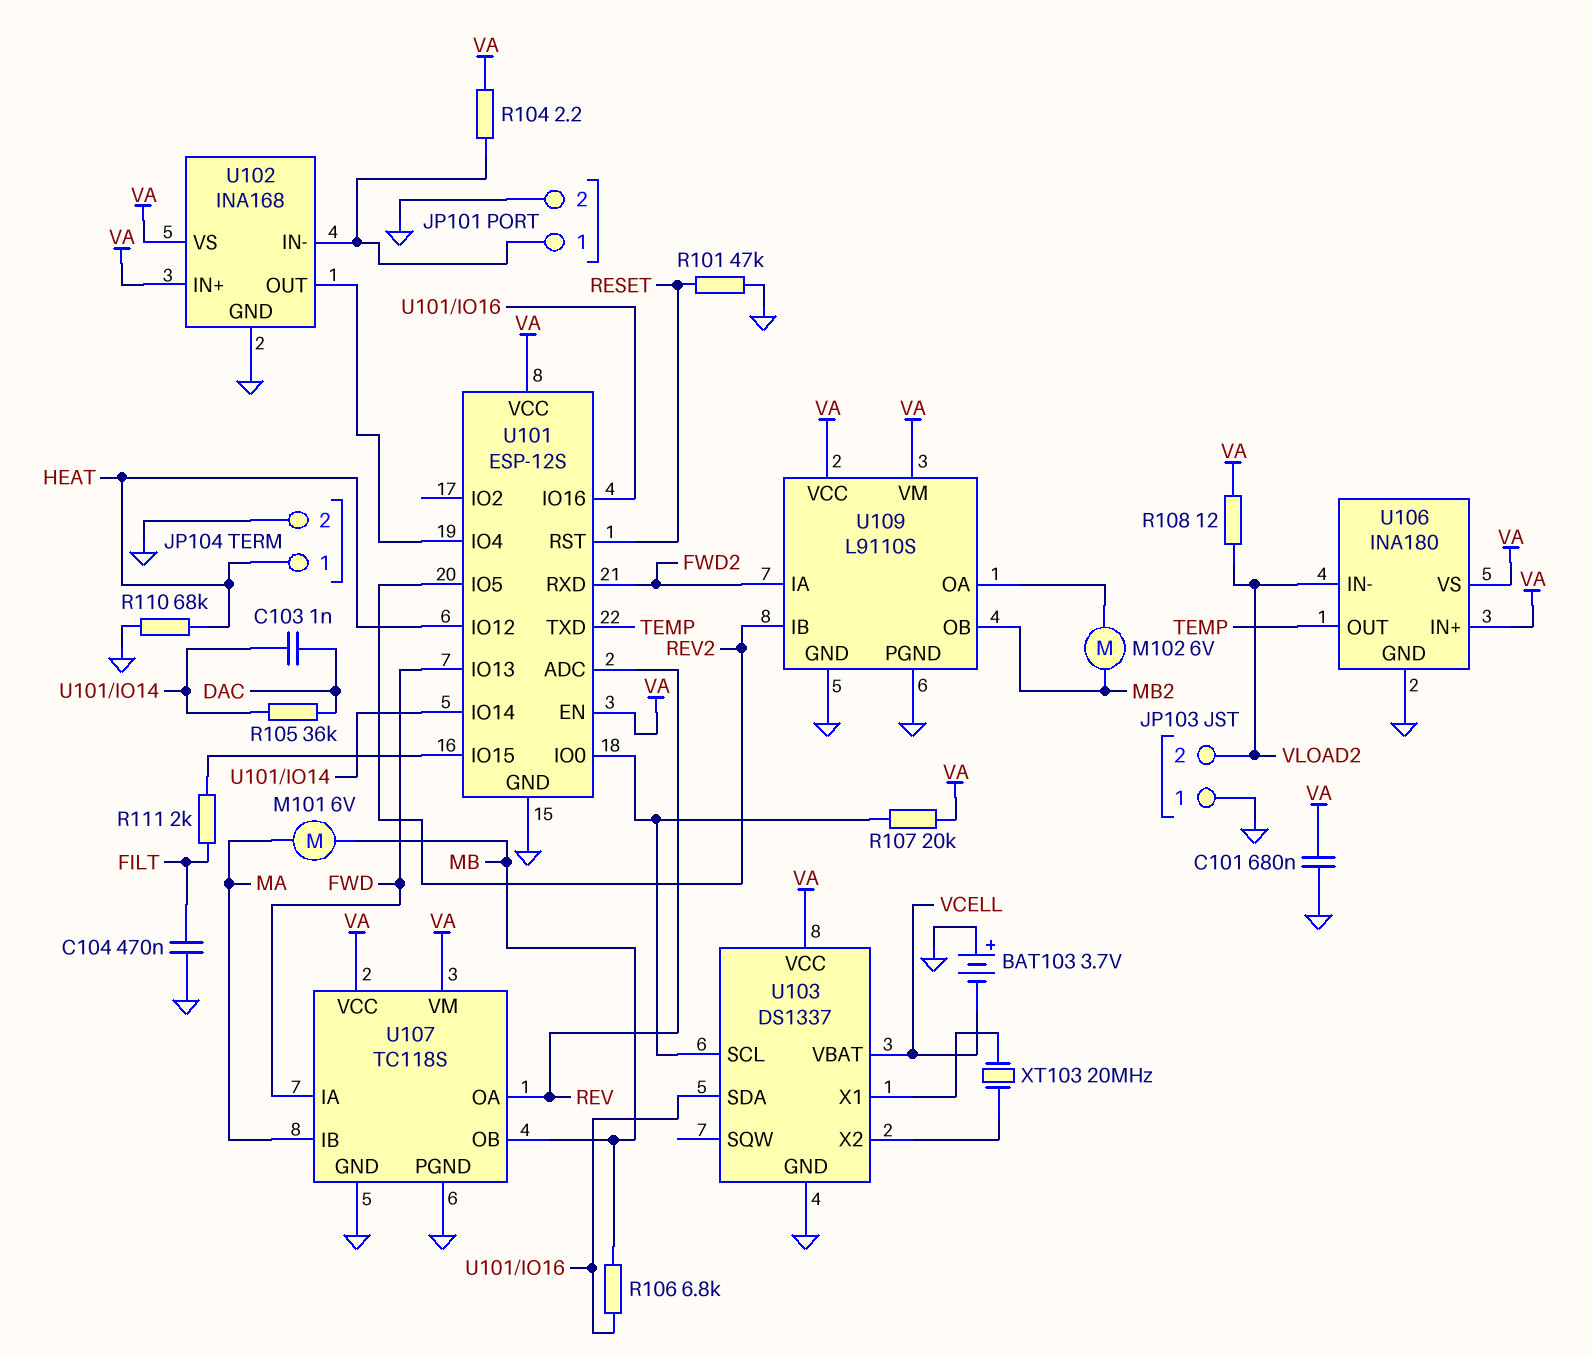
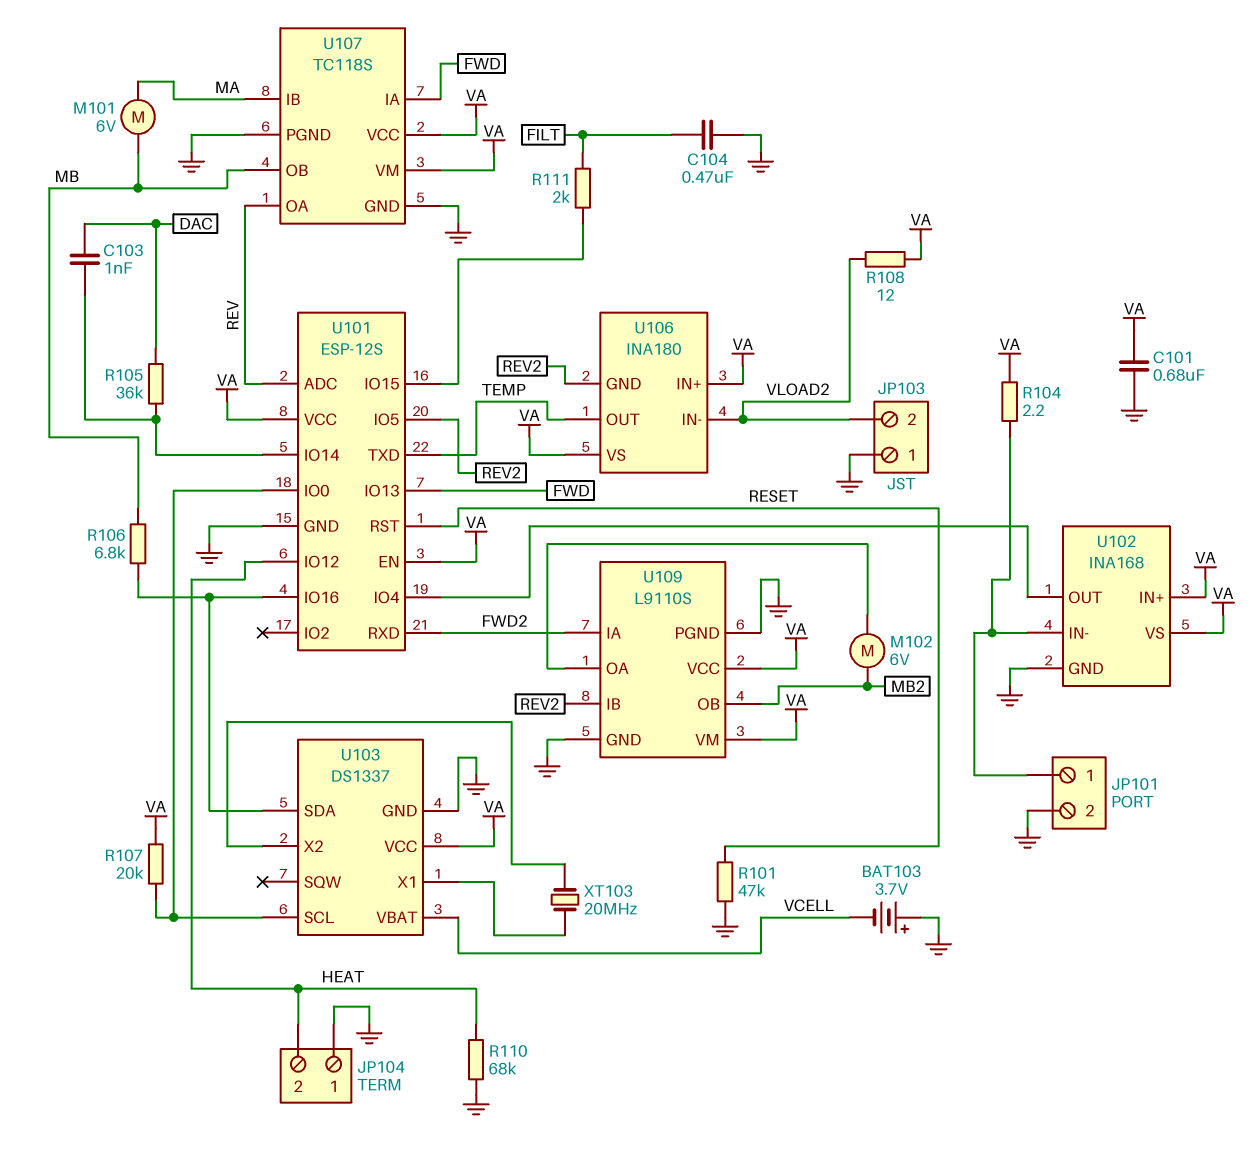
JP104 pin 1: HEAT -> GND
JP104 pin 2: GND -> HEAT
U106 pin GND: GND -> REV2

